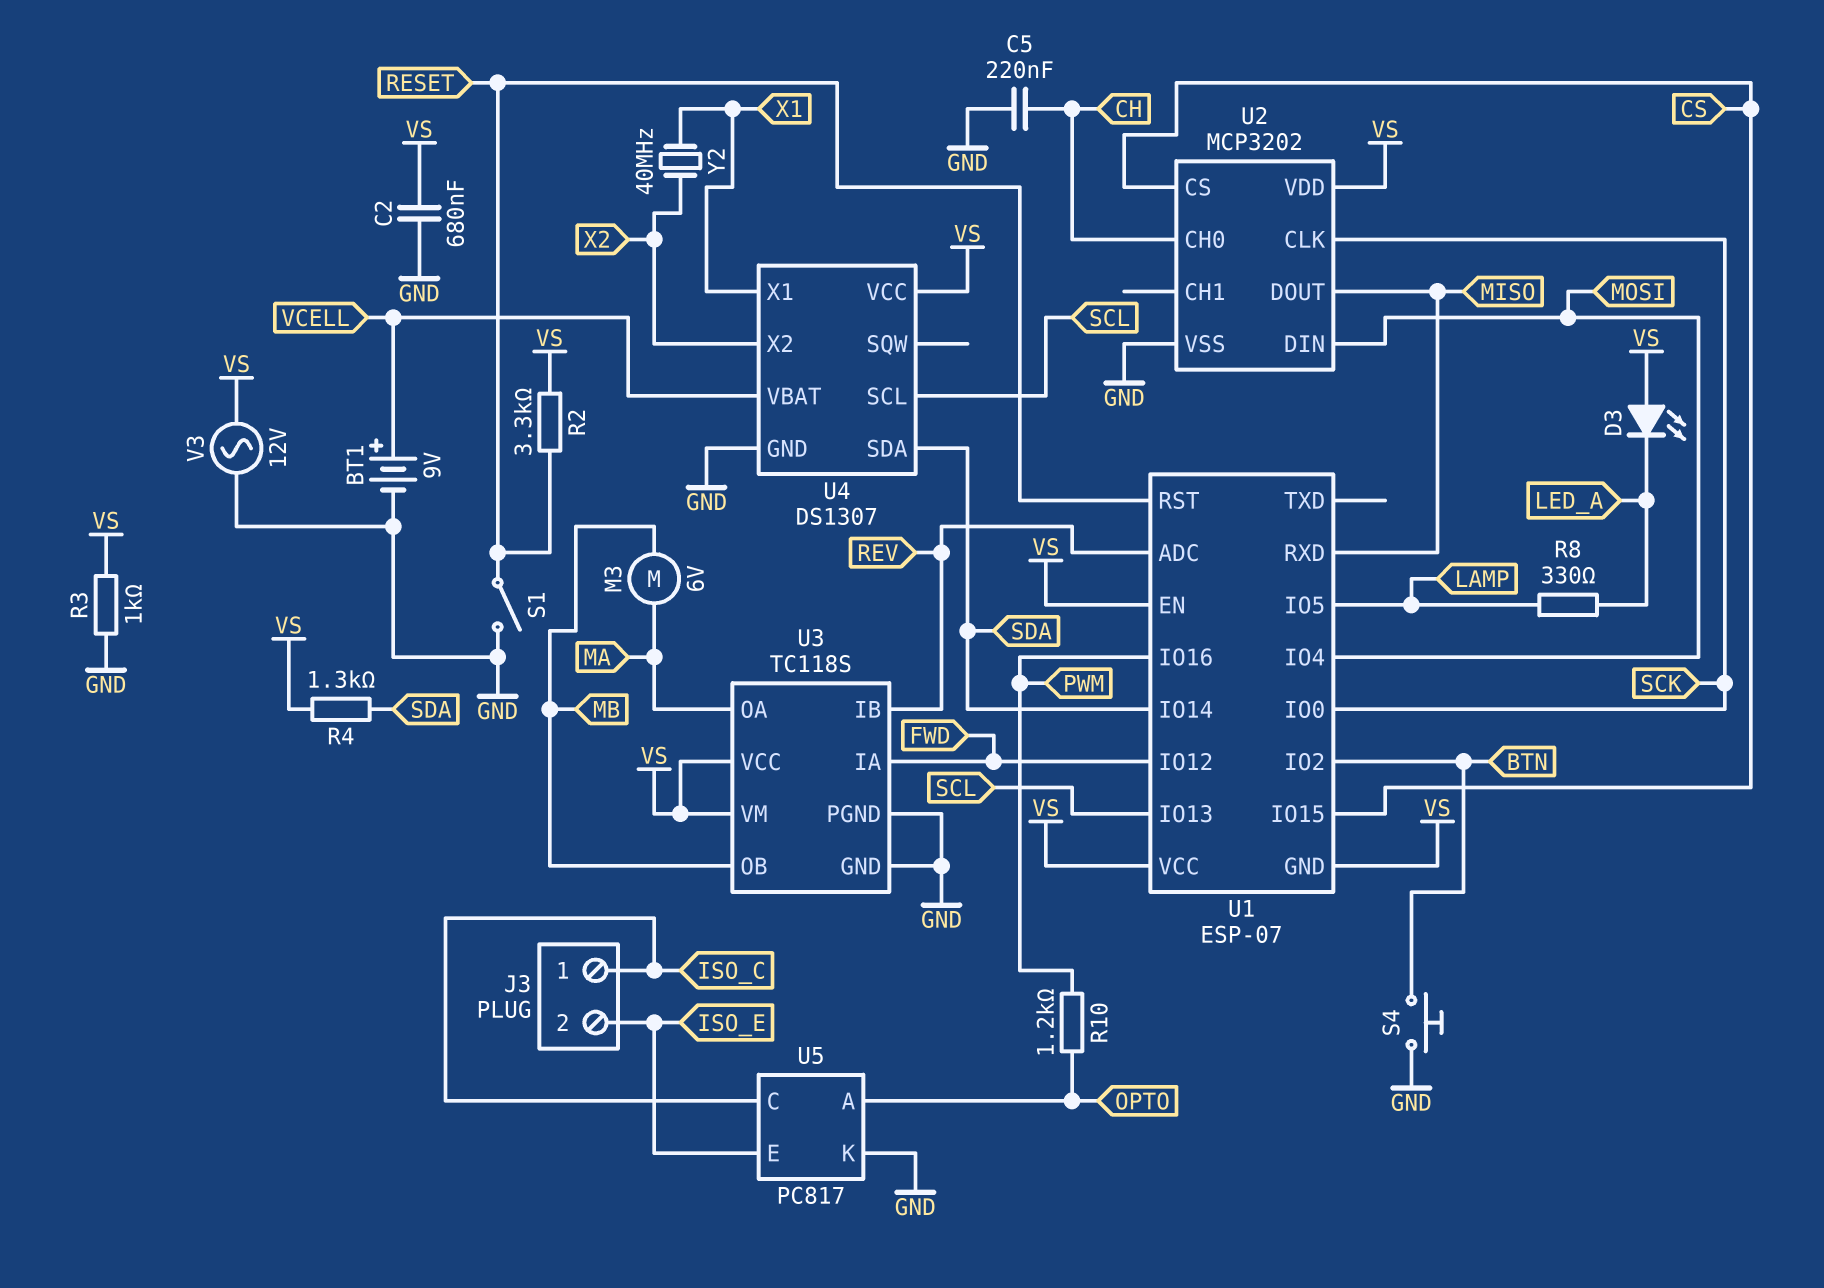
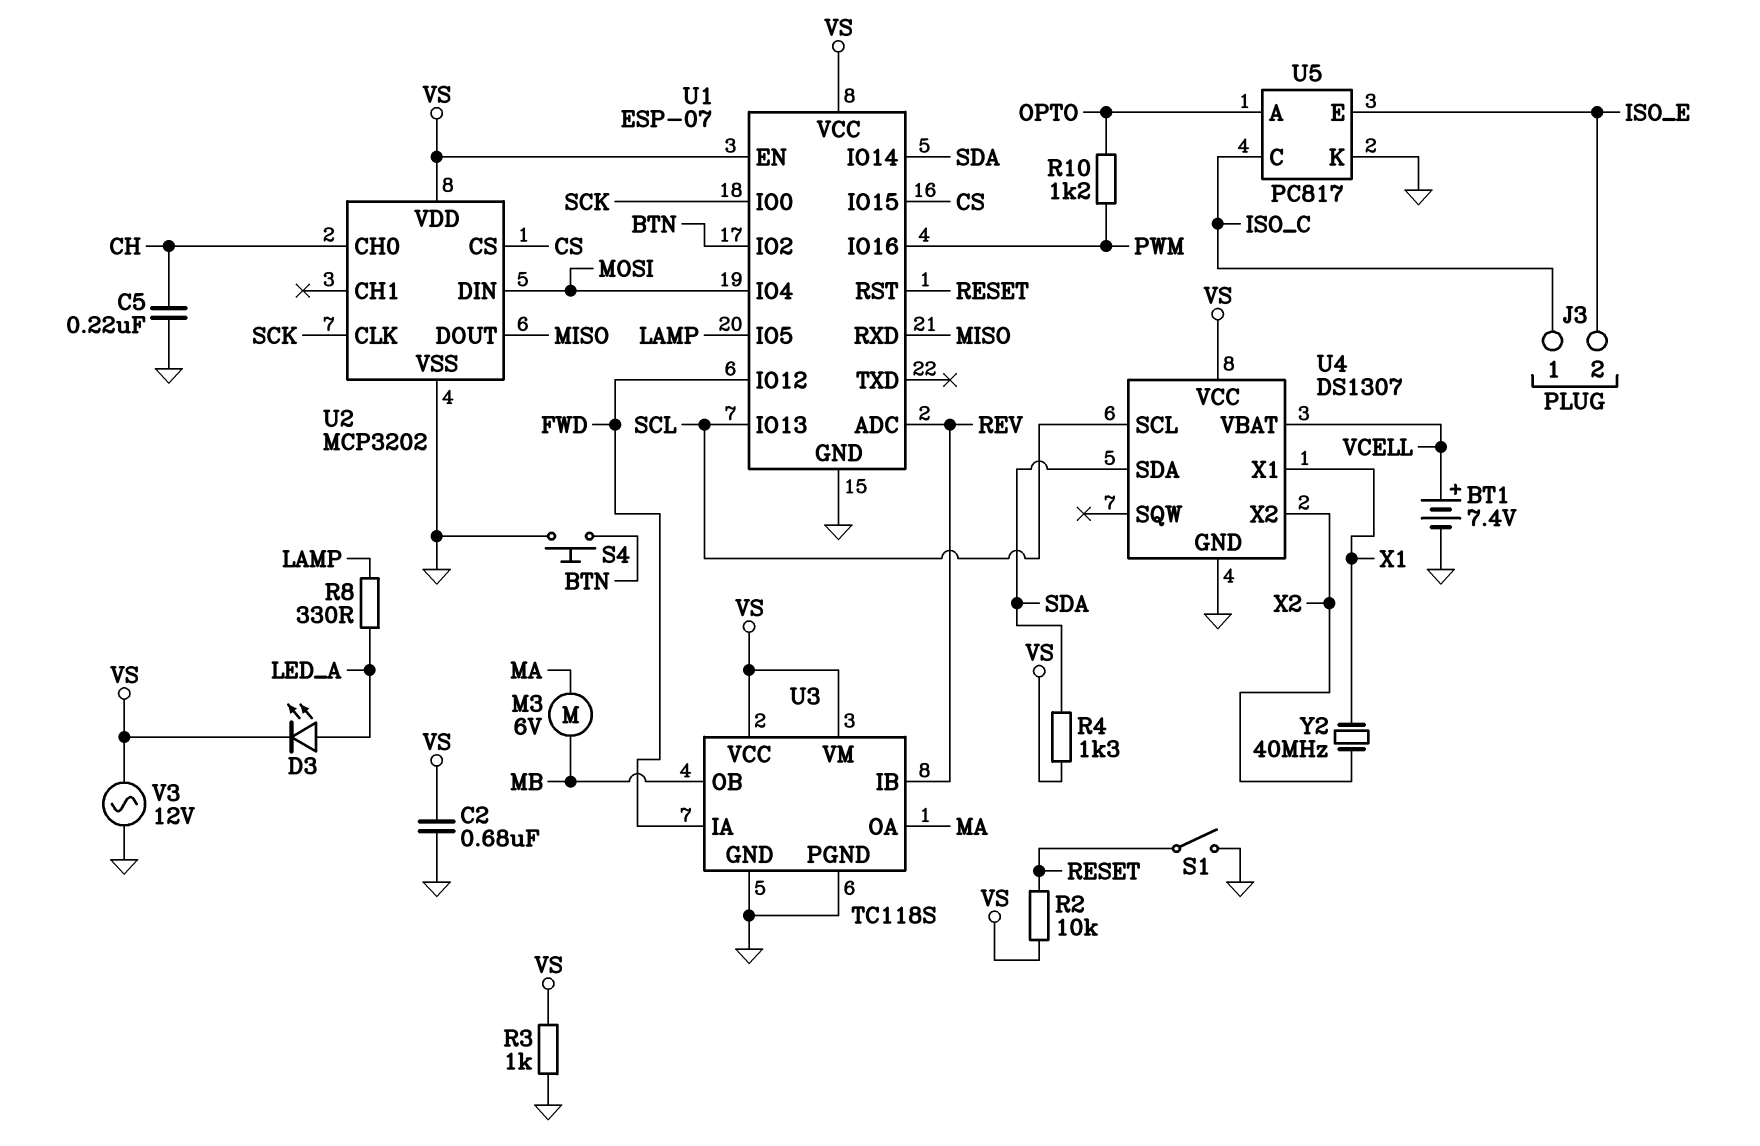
BT1: 9V (plus VCELL, minus GND) -> 7.4V (plus VCELL, minus GND)
D3: LED (A VS, K LED_A) -> LED (A LED_A, K VS)
R2: 3.3k (RESET, VS) -> 10k (RESET, VS)
U1 pin GND: VS -> GND

